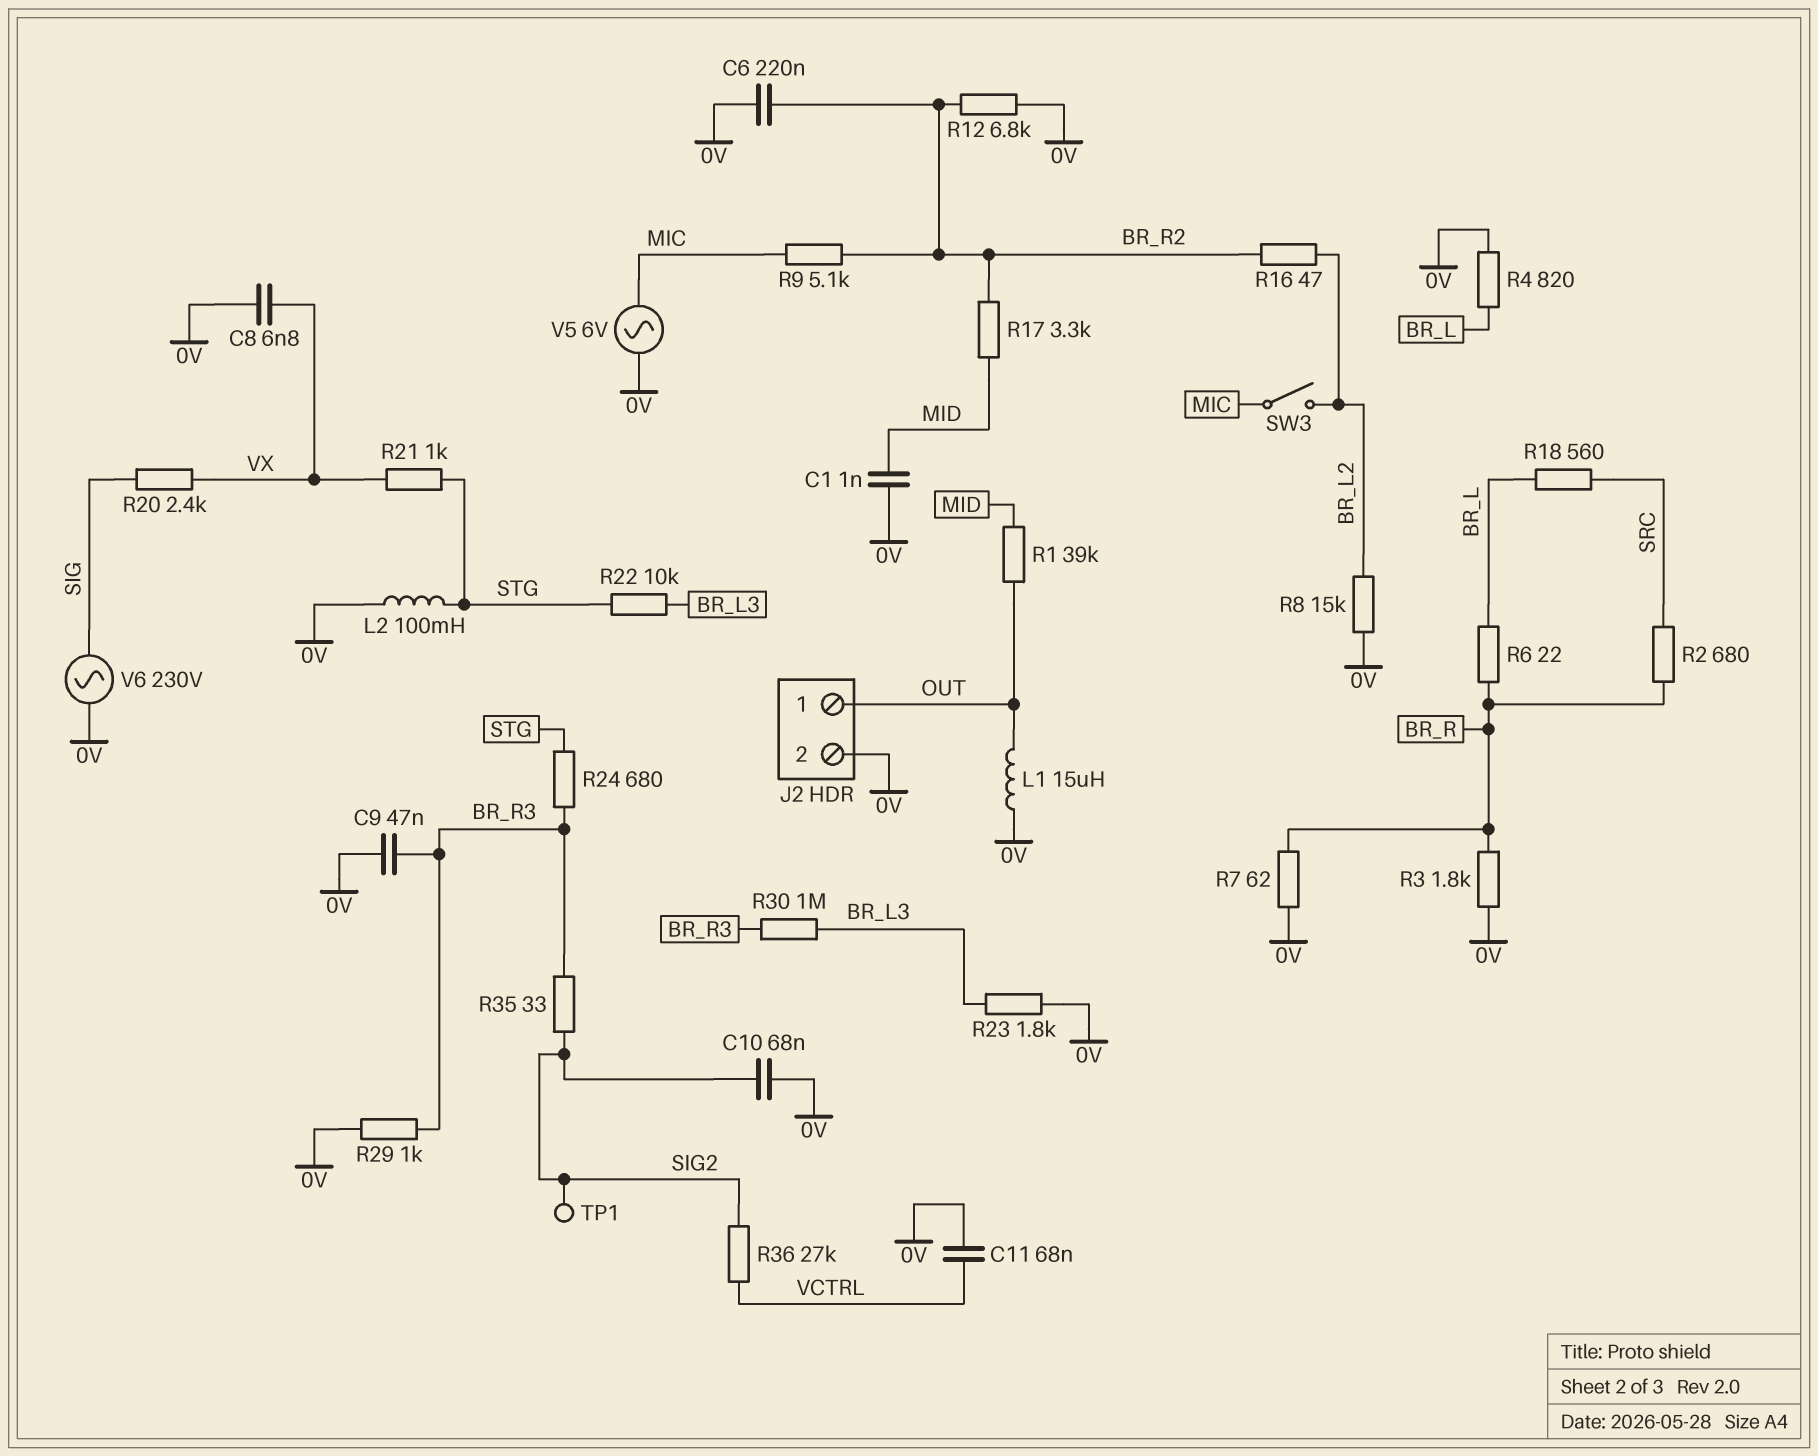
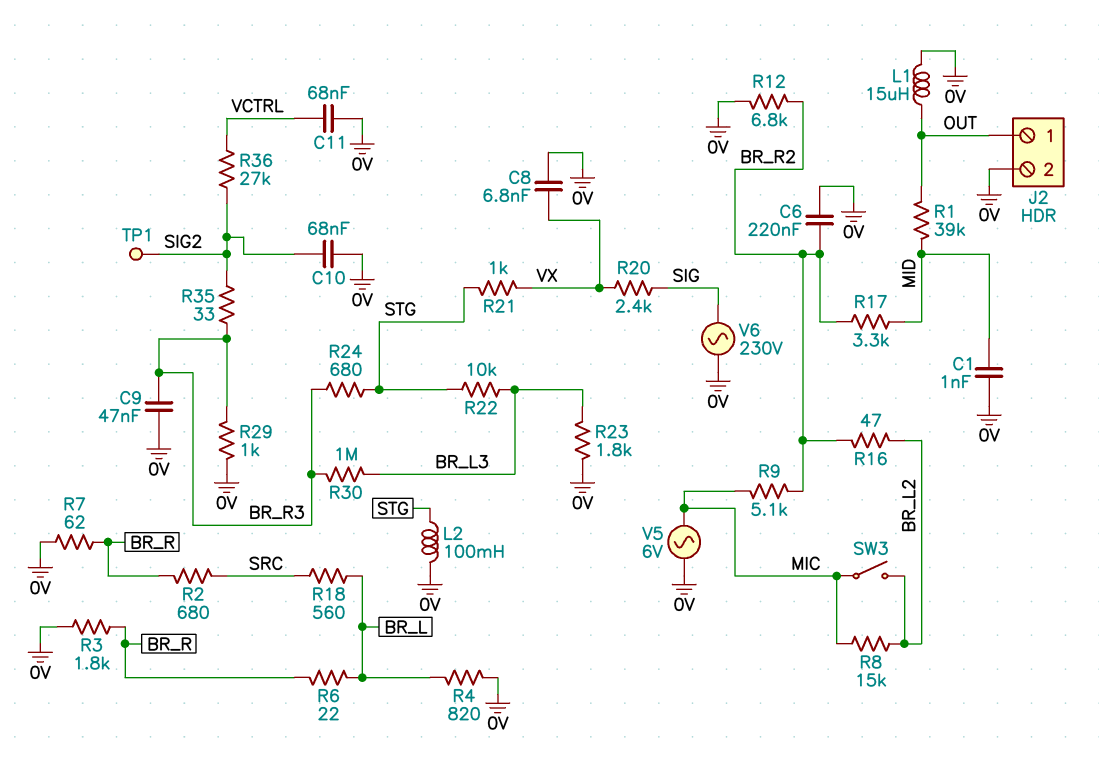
R8: 15k (0V, BR_L2) -> 15k (BR_L2, MIC)

